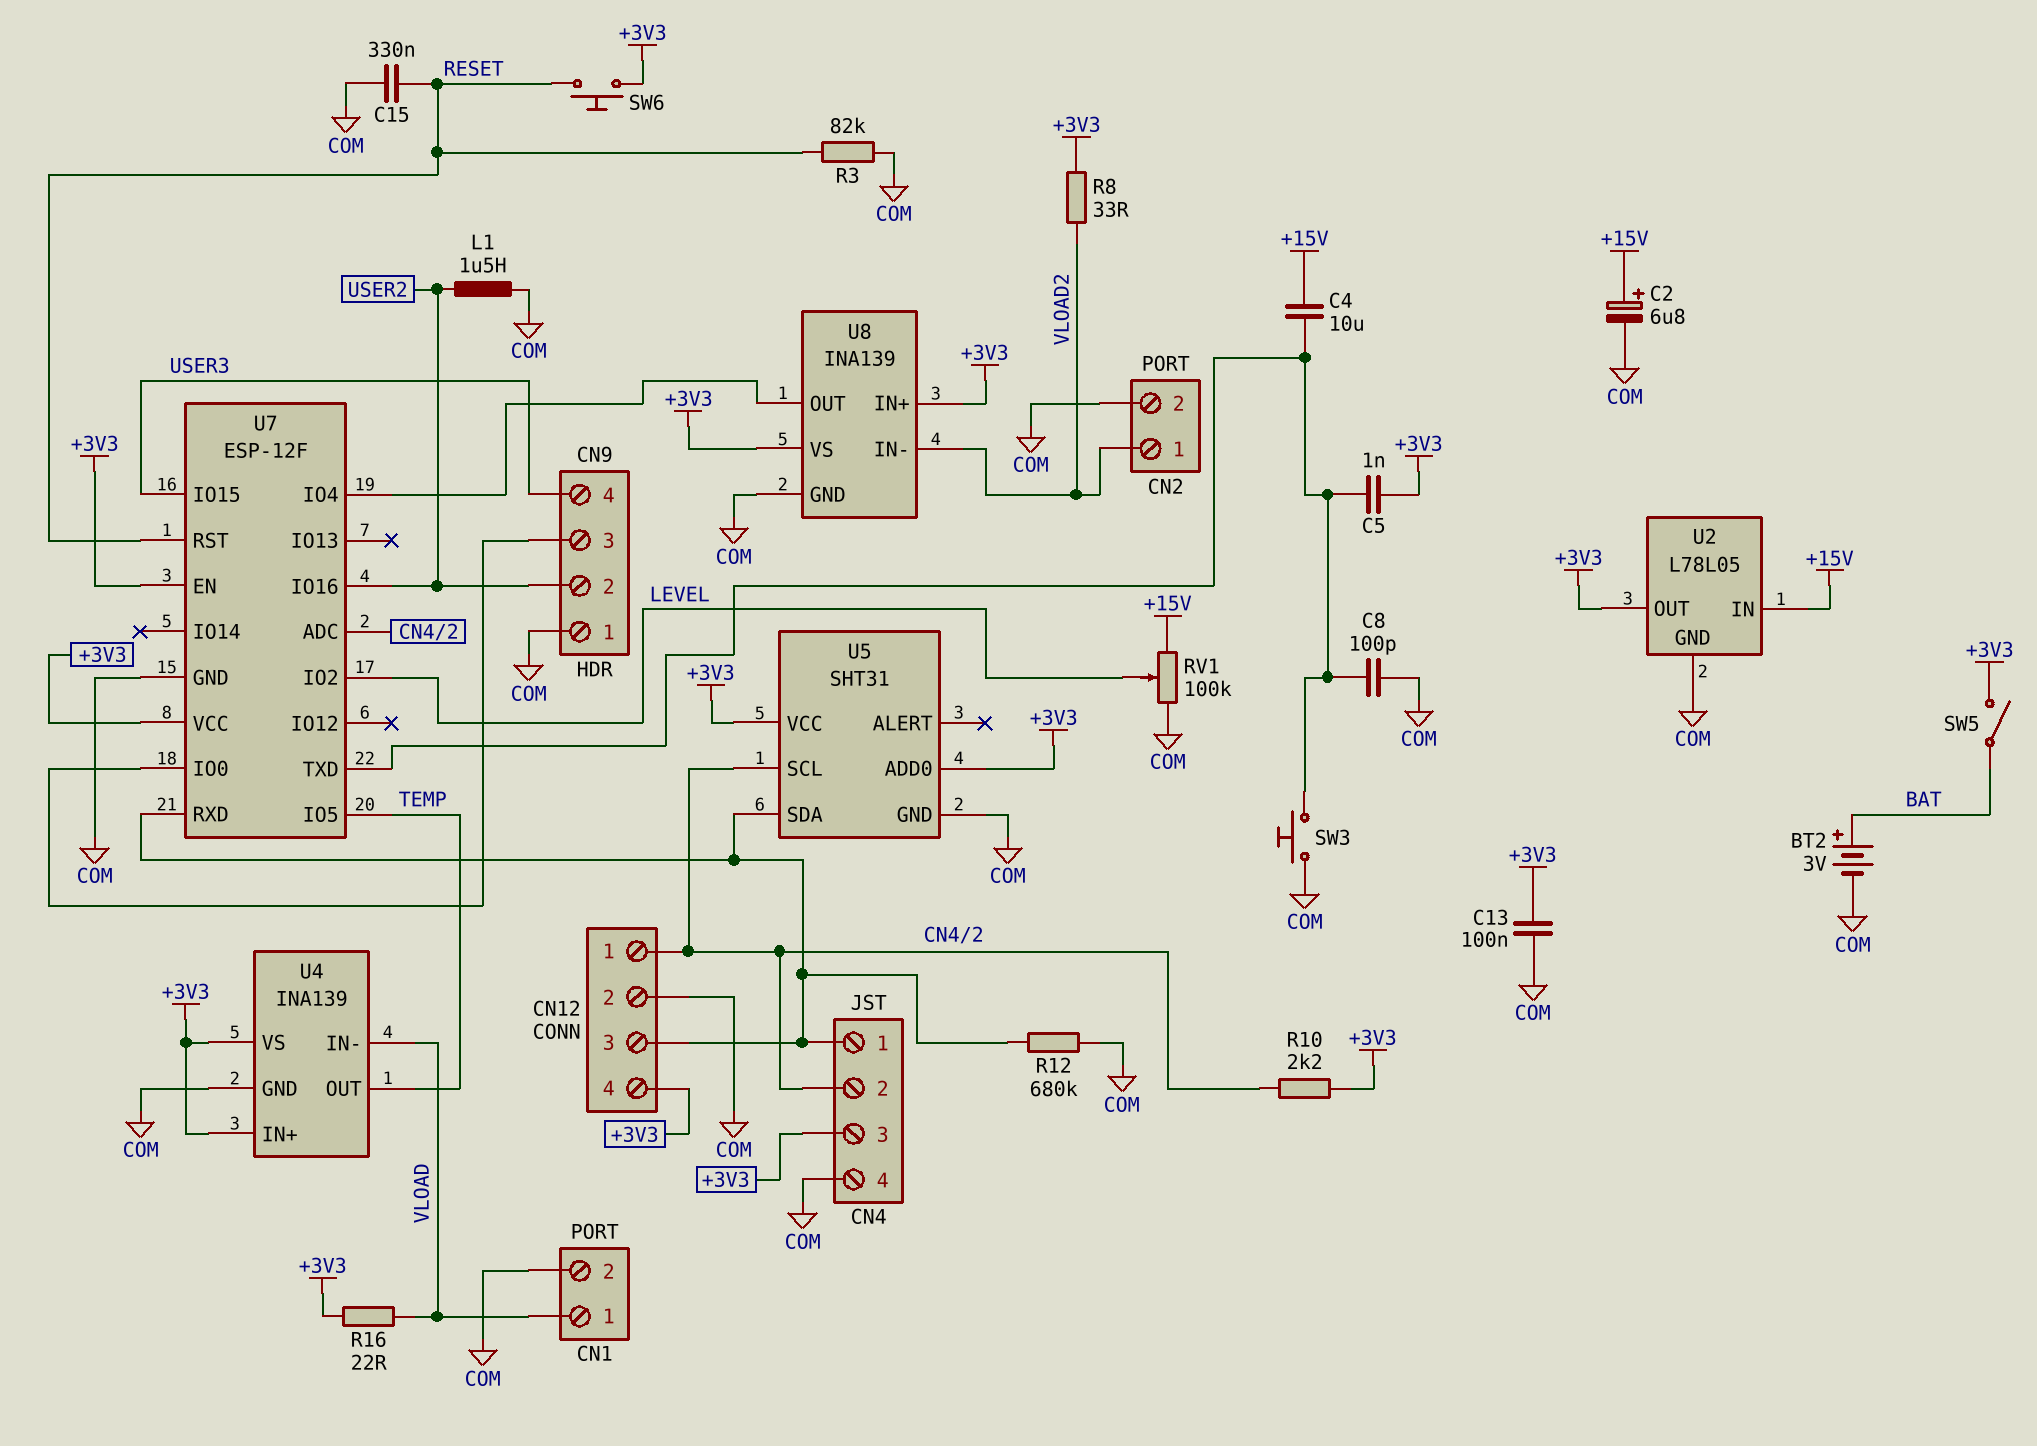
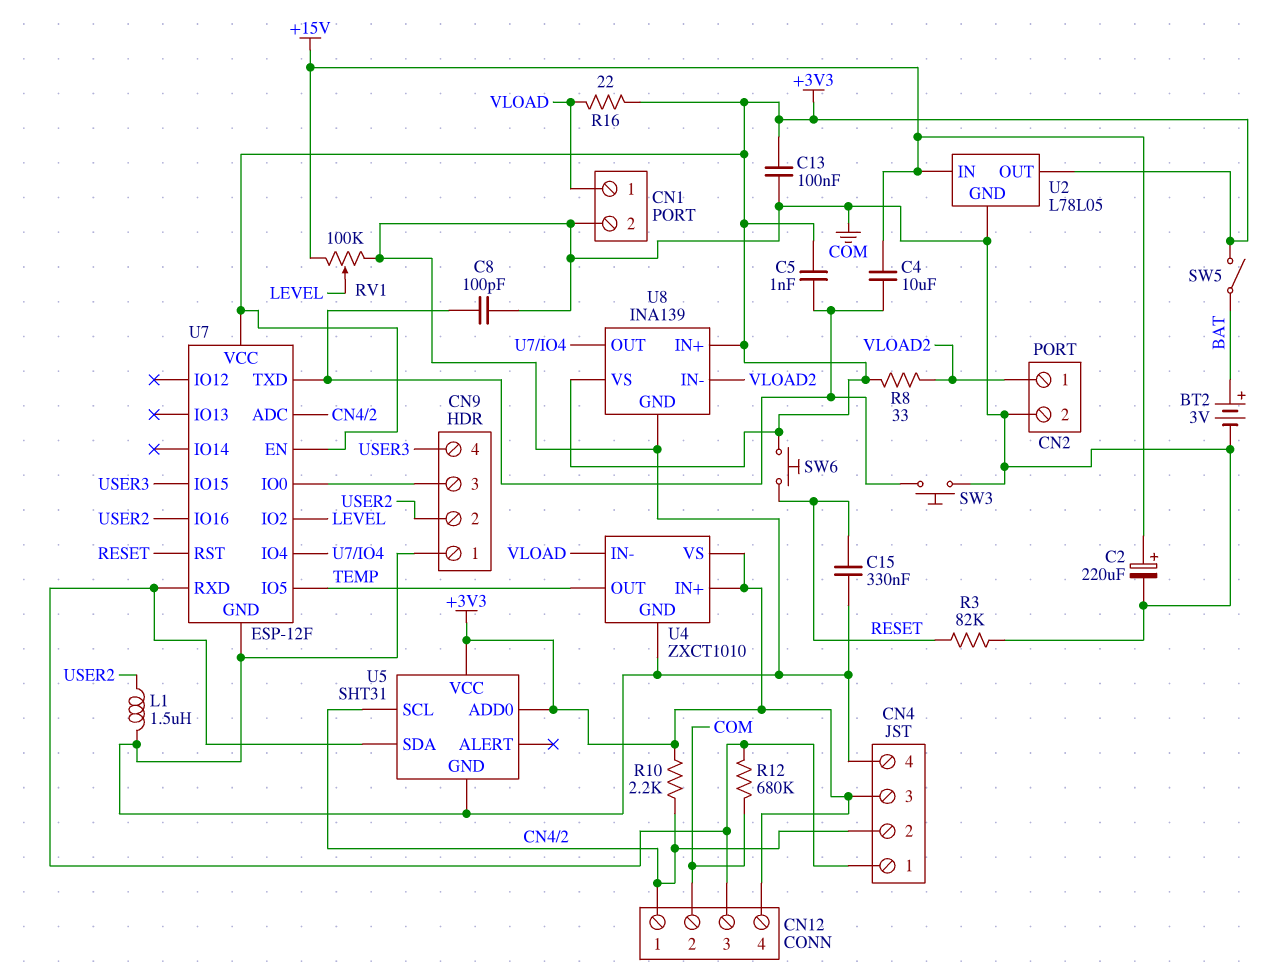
C2: 6.8uF (plus +15V, minus COM) -> 220uF (plus +15V, minus COM)
U4: INA139 -> ZXCT1010

